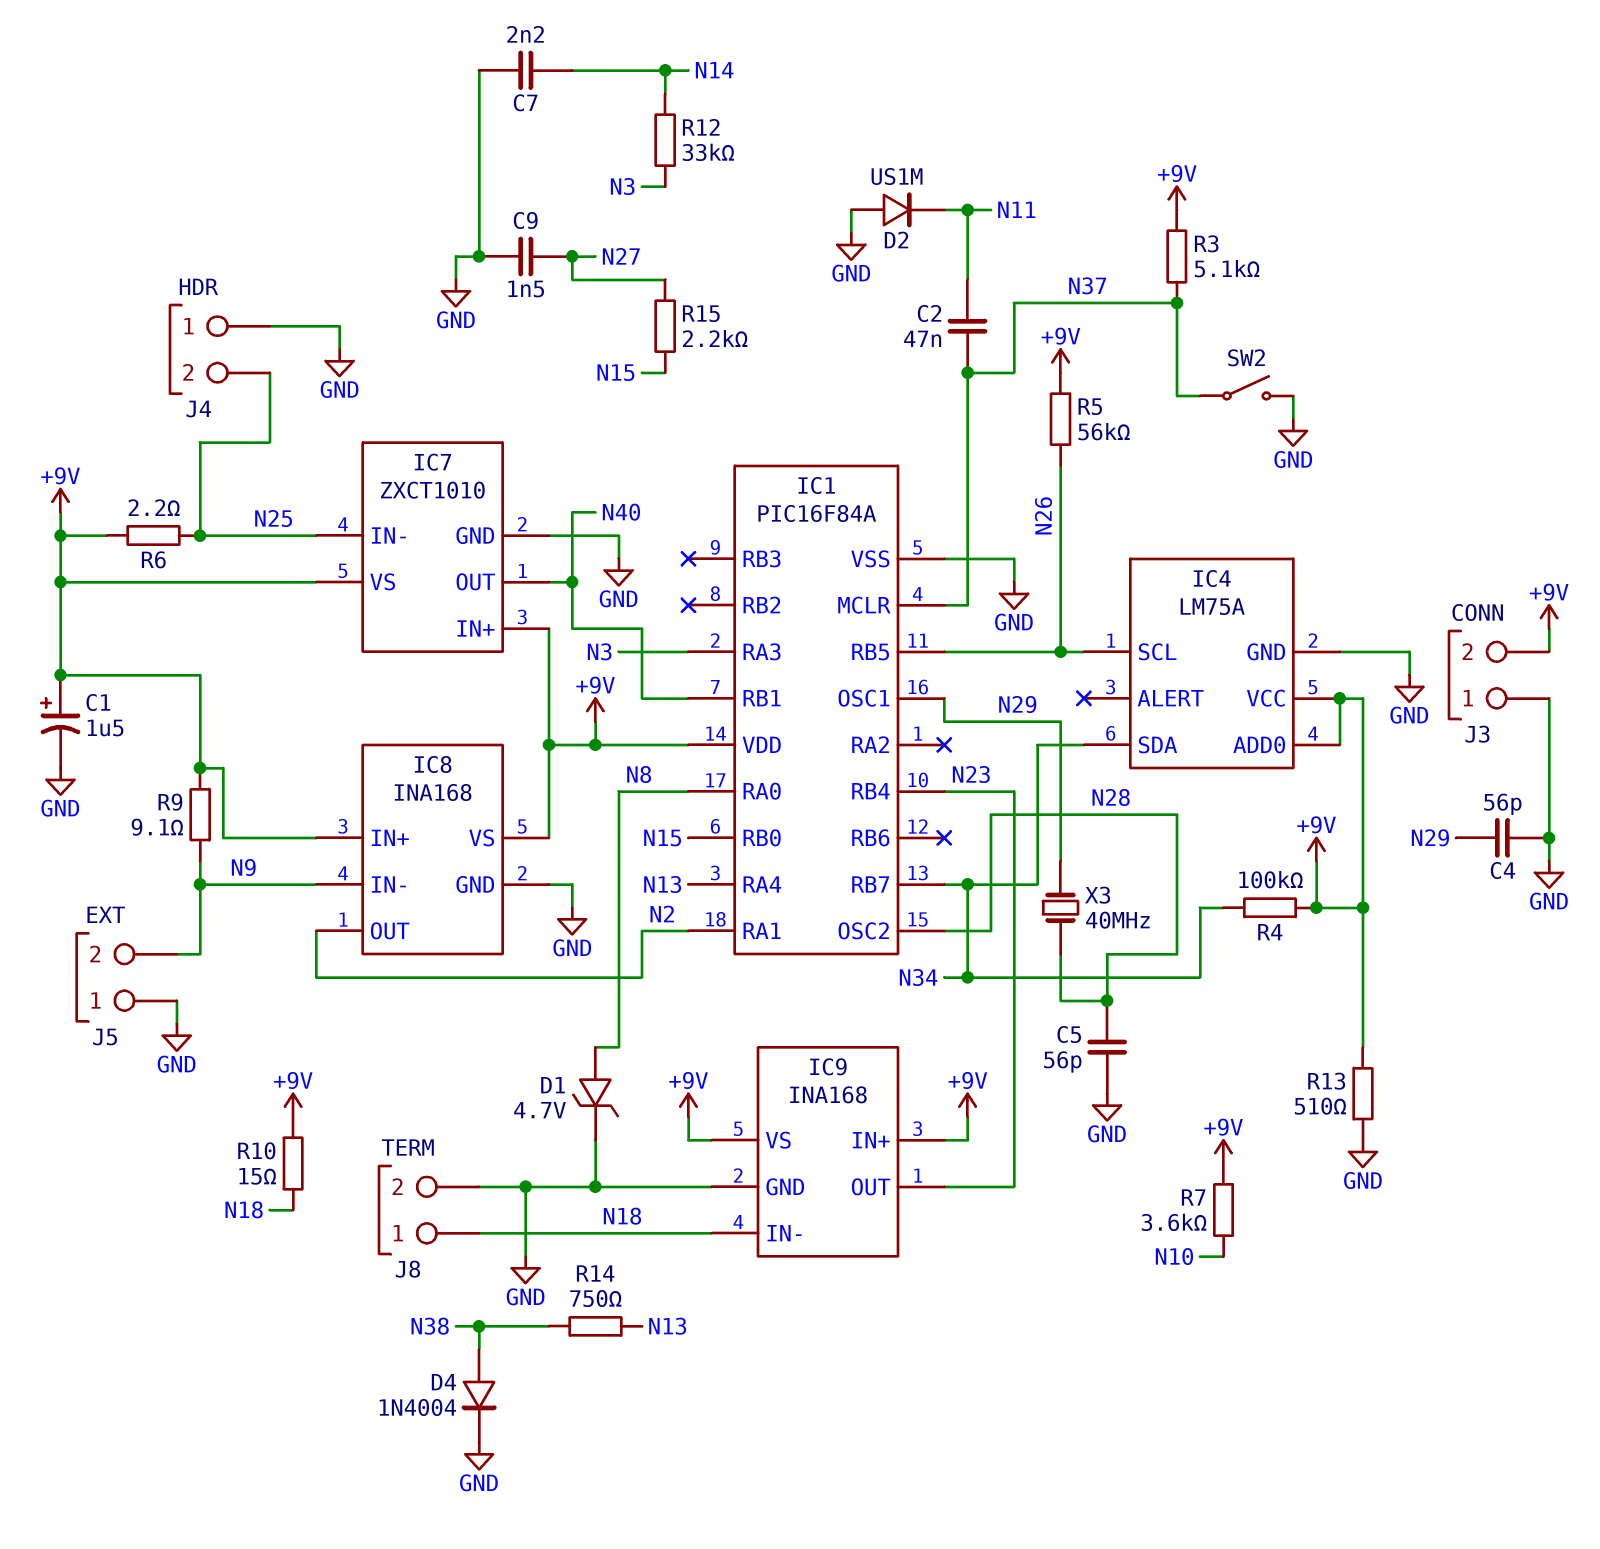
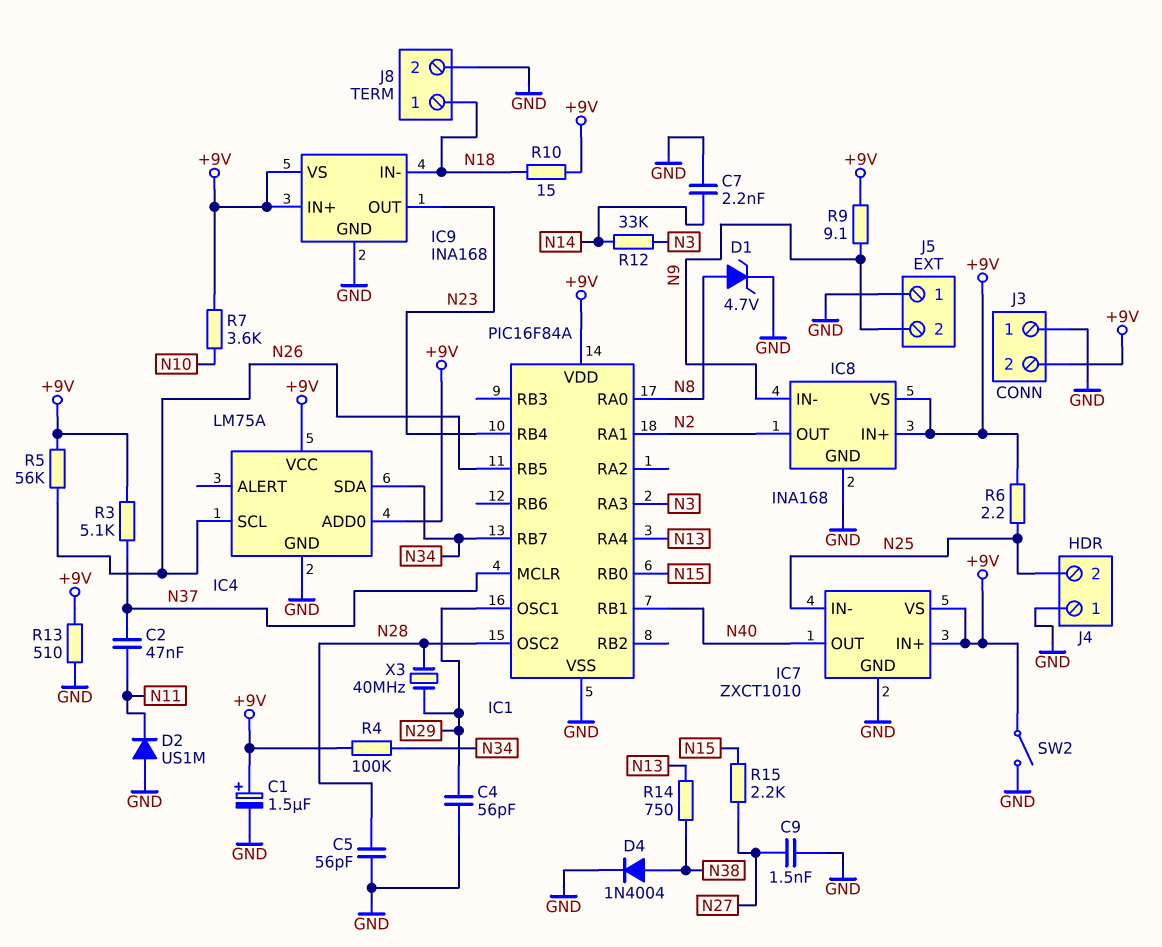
SW2: switch (GND, N37) -> switch (+9V, GND)

